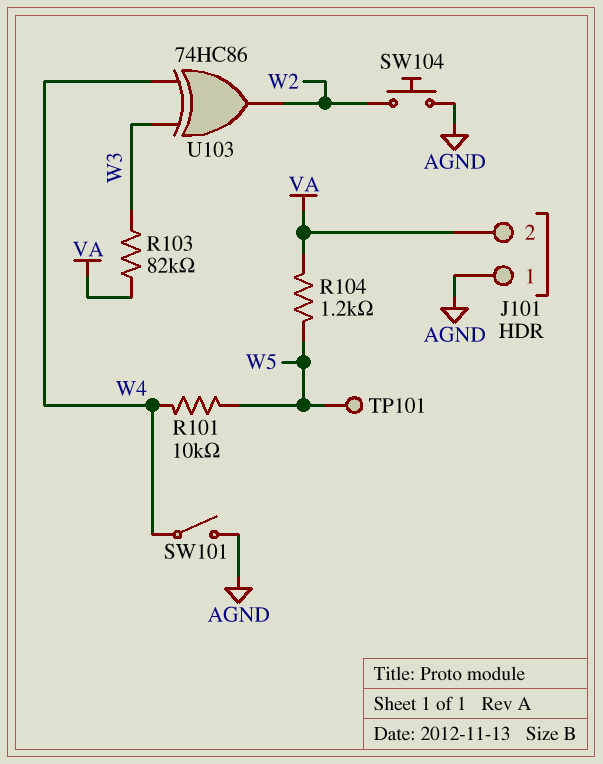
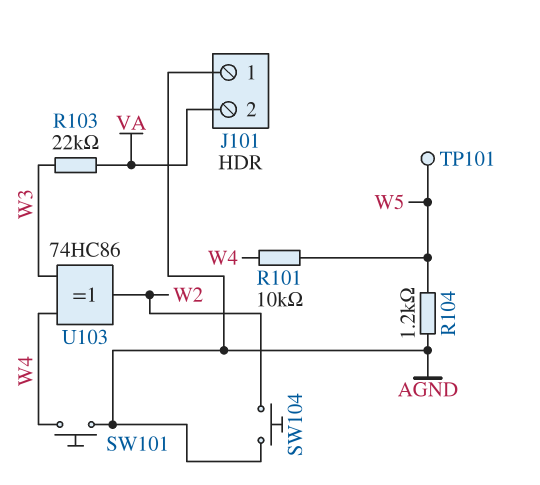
R103: 82k (VA, W3) -> 22k (VA, W3)
R104: 1.2k (VA, W5) -> 1.2k (AGND, W5)
SW101: switch (AGND, W4) -> button (AGND, W4)

